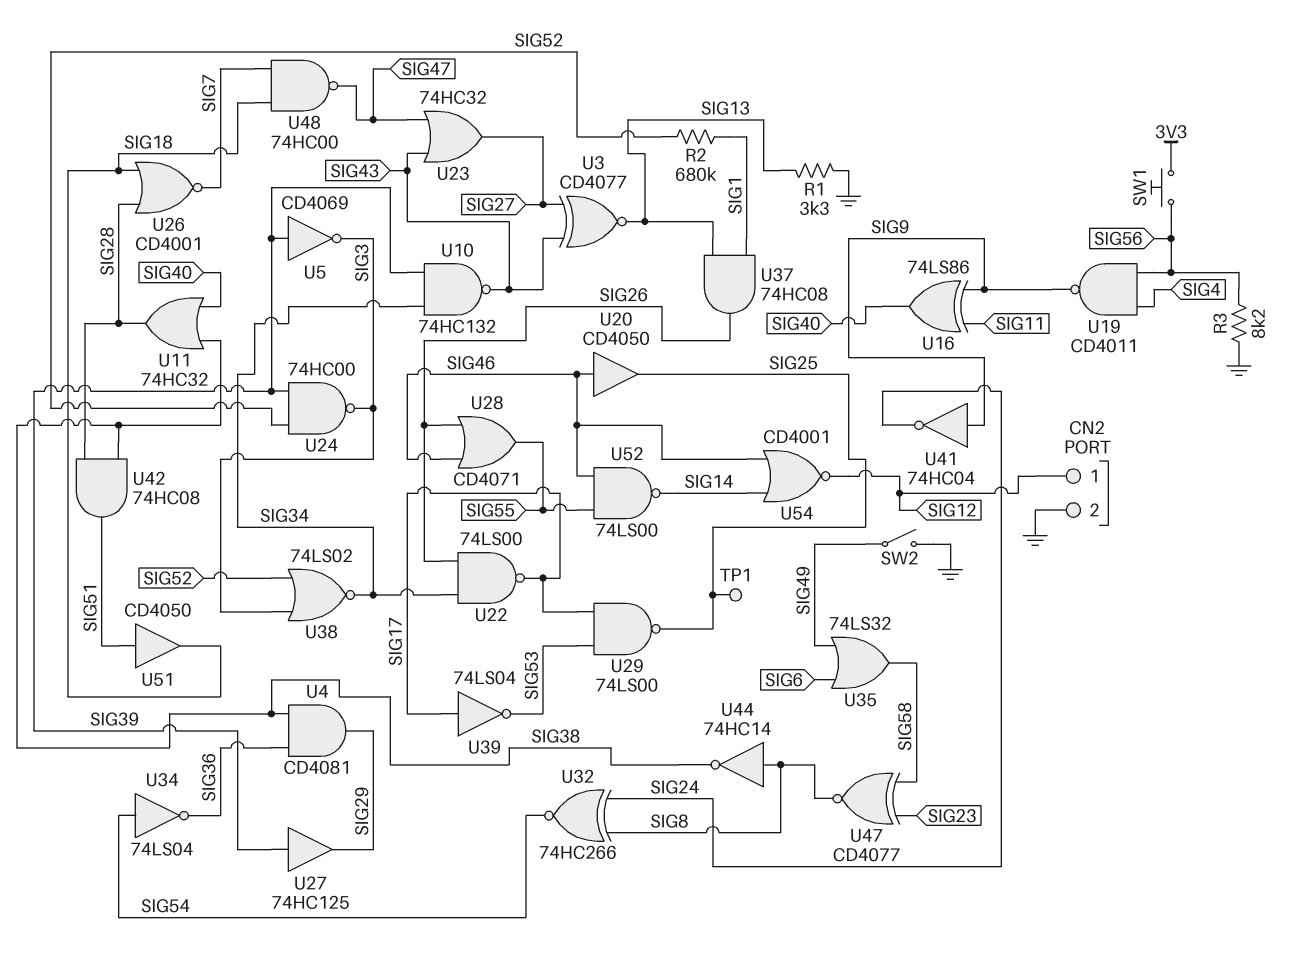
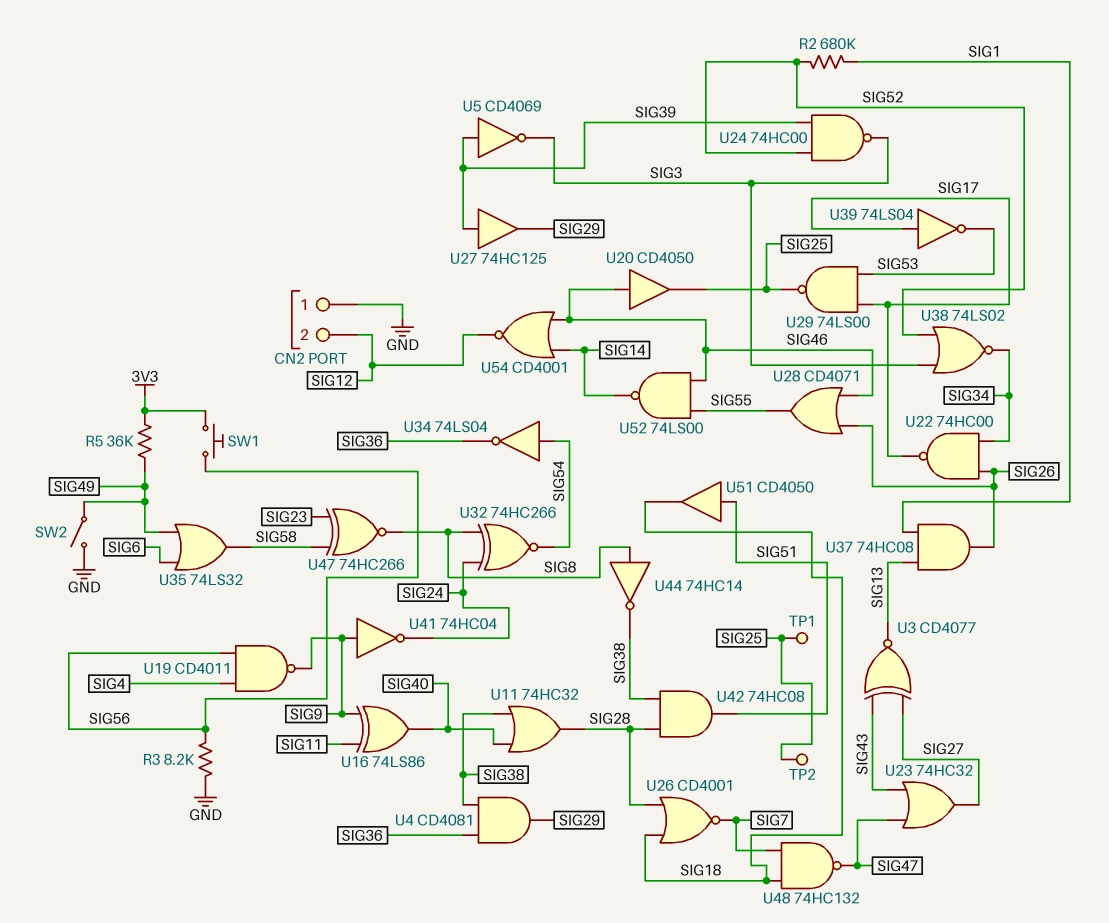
CN2 pin 1: SIG12 -> GND
CN2 pin 2: GND -> SIG12
R1: 3.3k (GND, SIG13) -> none
R5: none -> 36k (3V3, SIG49)
TP2: none -> test point (SIG25)
U10: NAND 74HC132 (in SIG34, in SIG39, out SIG43) -> none
U22: NAND 74LS00 (in SIG26, in SIG34, out SIG17) -> NAND 74HC00 (in SIG26, in SIG34, out SIG17)
U47: XNOR CD4077 (in SIG23, in SIG58, out SIG8) -> XNOR 74HC266 (in SIG23, in SIG58, out SIG8)
U48: NAND 74HC00 (in SIG7, in SIG18, out SIG47) -> NAND 74HC132 (in SIG7, in SIG18, out SIG47)

